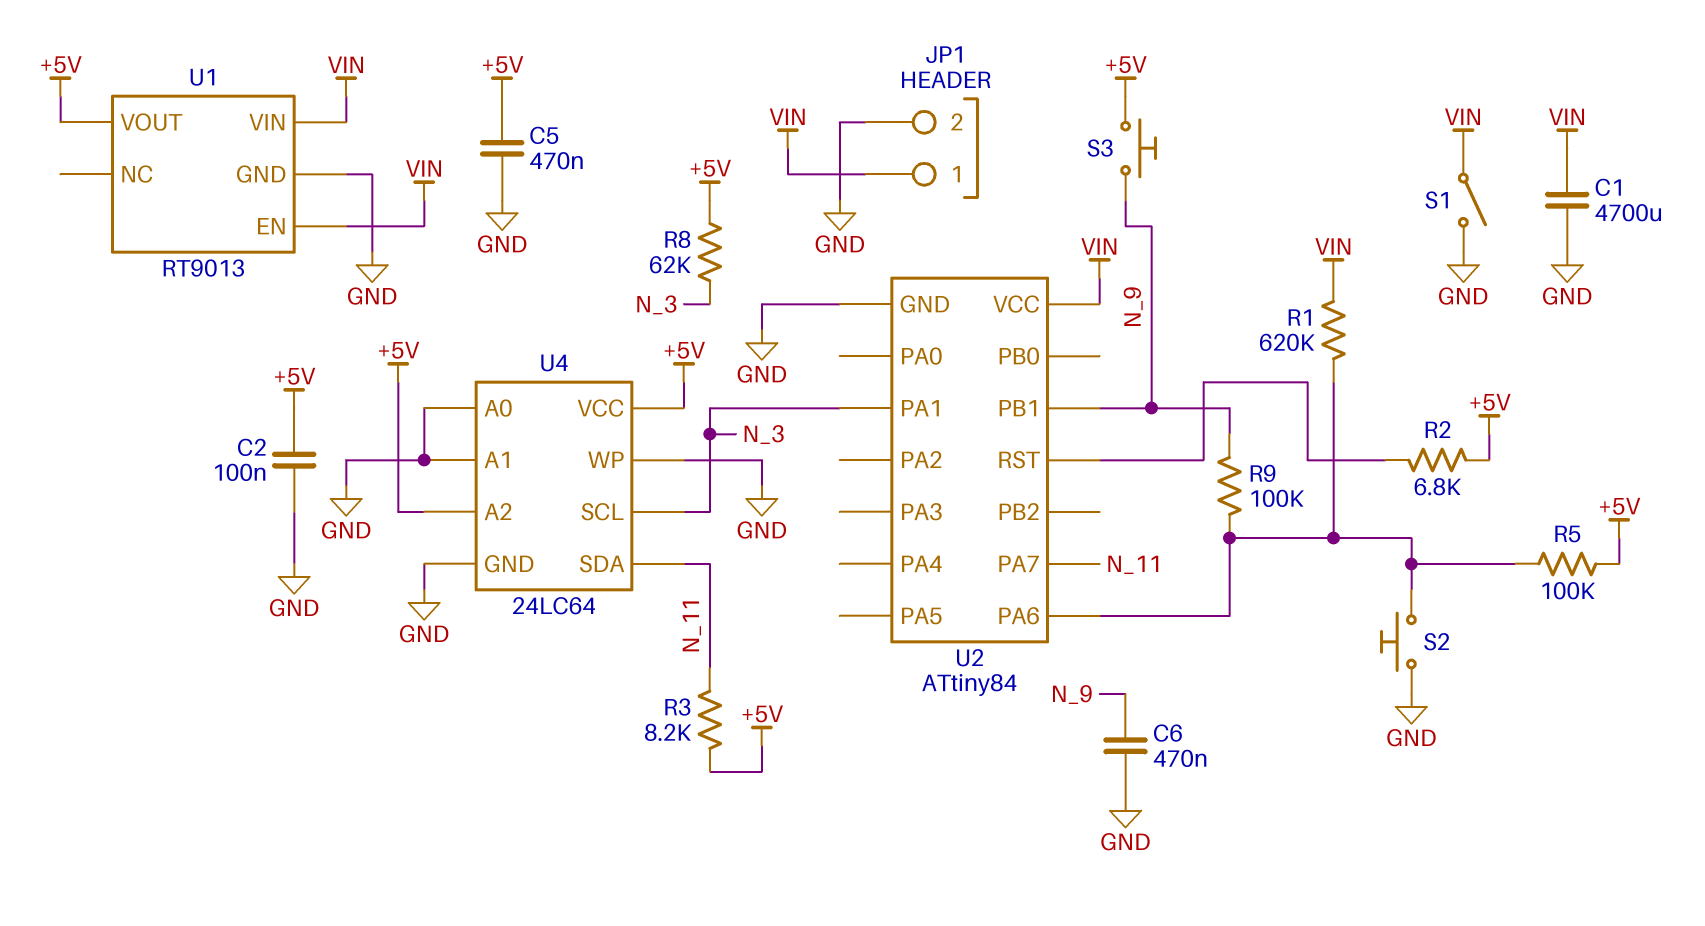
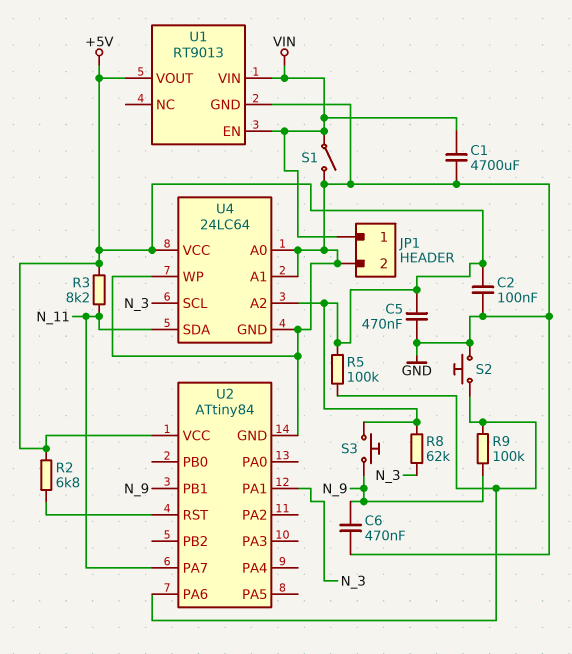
R1: 620k (U2/PA6, VIN) -> none
U2 pin VCC: VIN -> +5V

